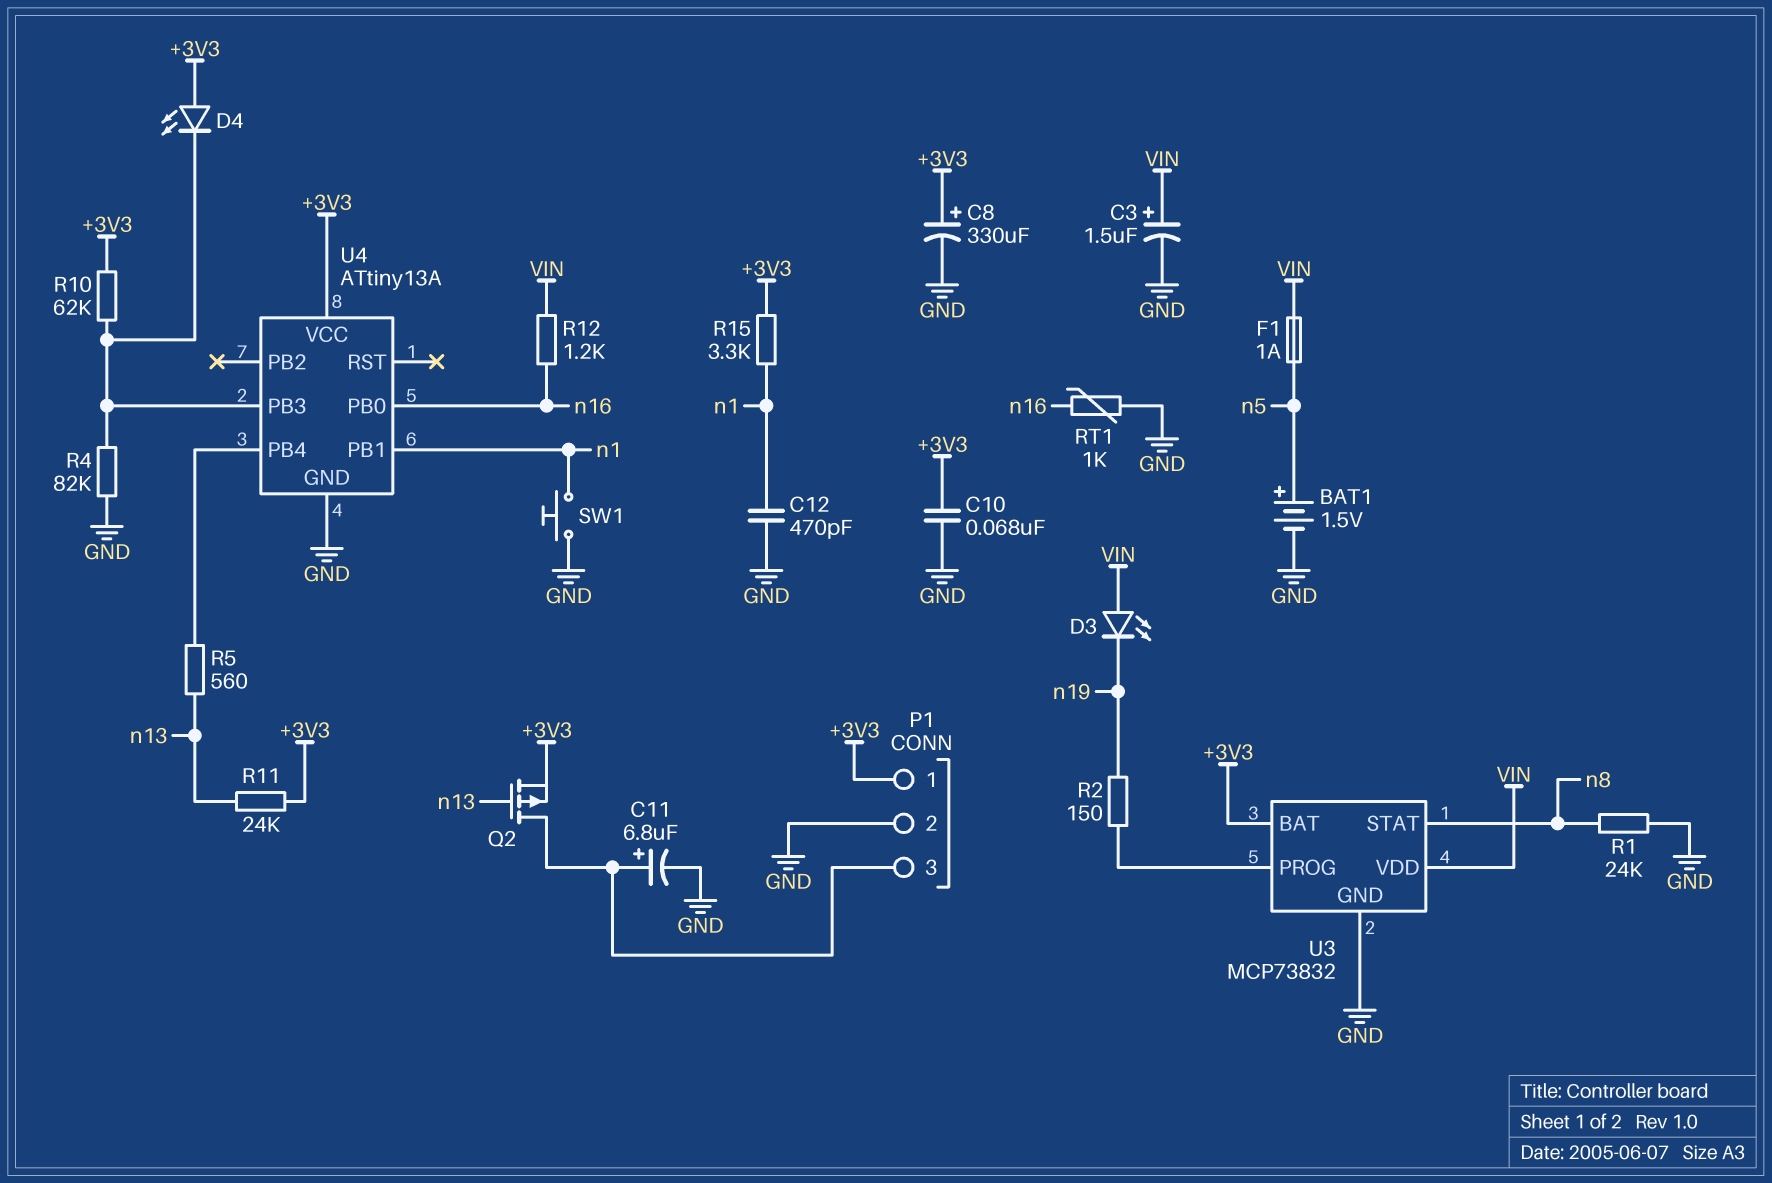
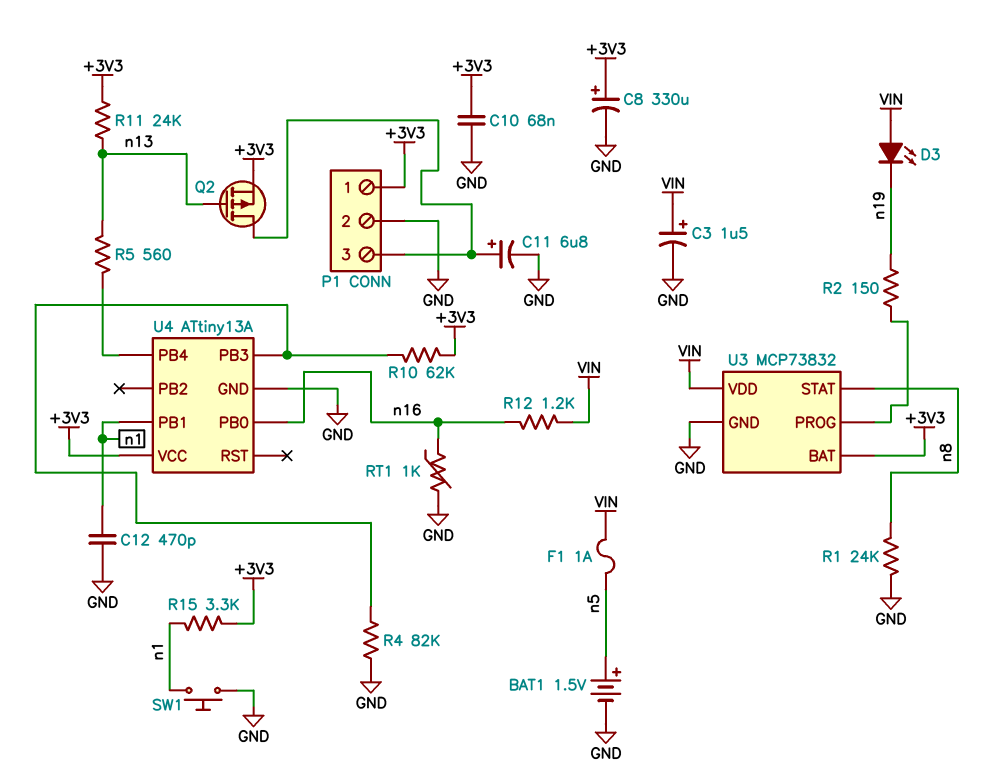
D4: LED (A +3V3, K U4/PB3) -> none

